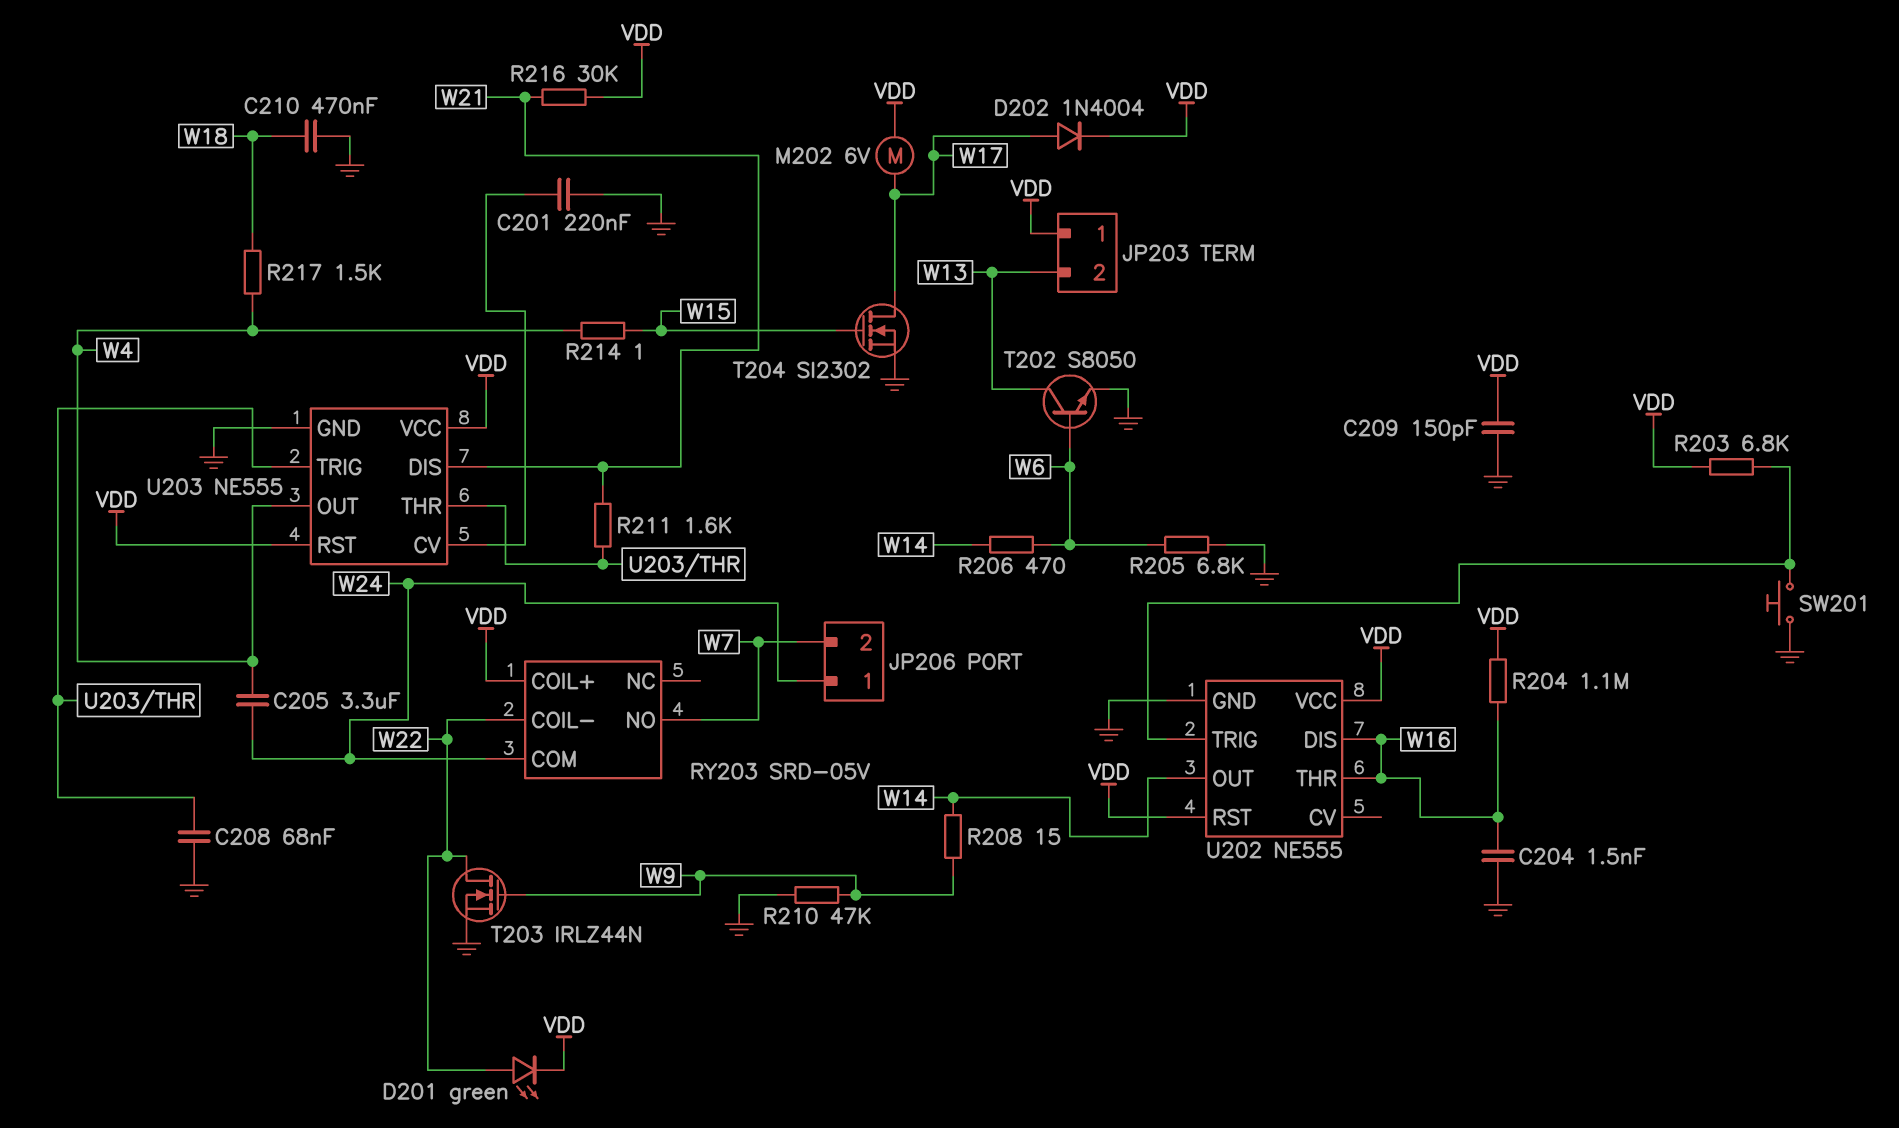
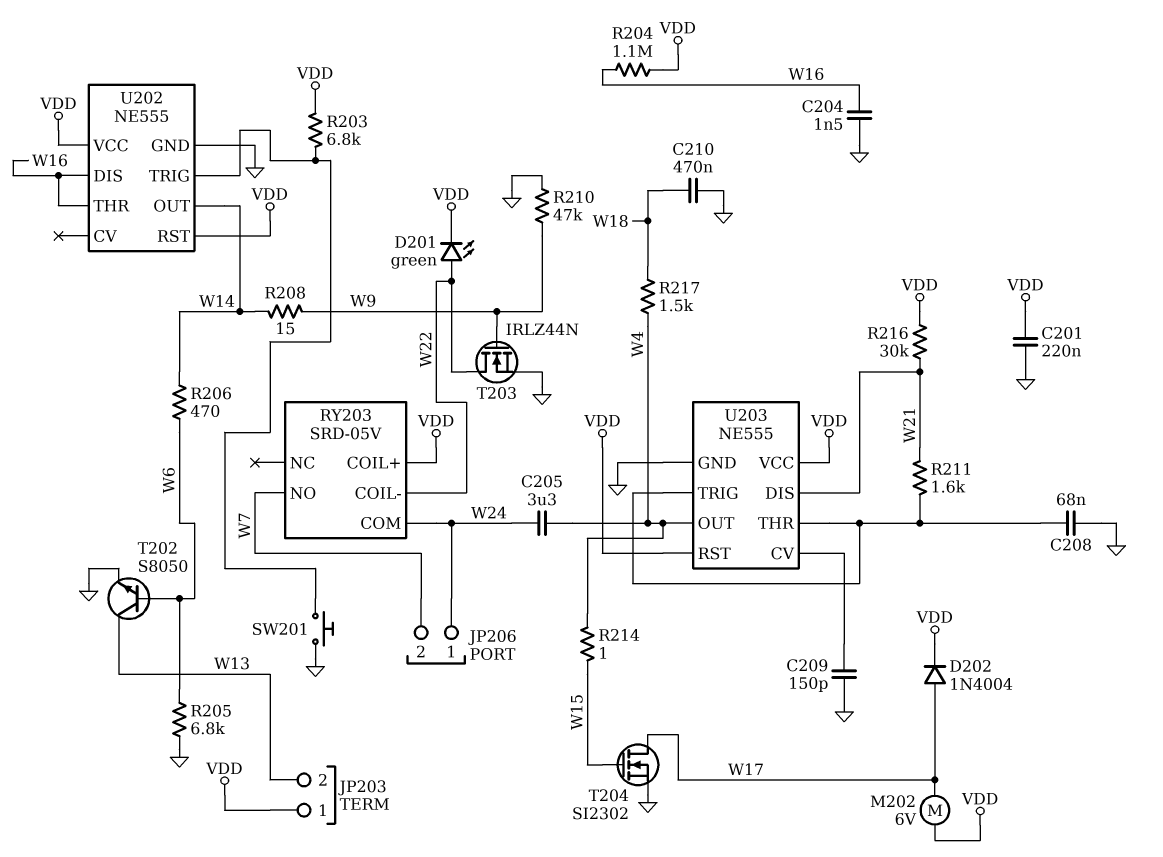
C201: 220nF (GND, U203/CV) -> 220nF (GND, VDD)
C209: 150pF (GND, VDD) -> 150pF (GND, U203/CV)

